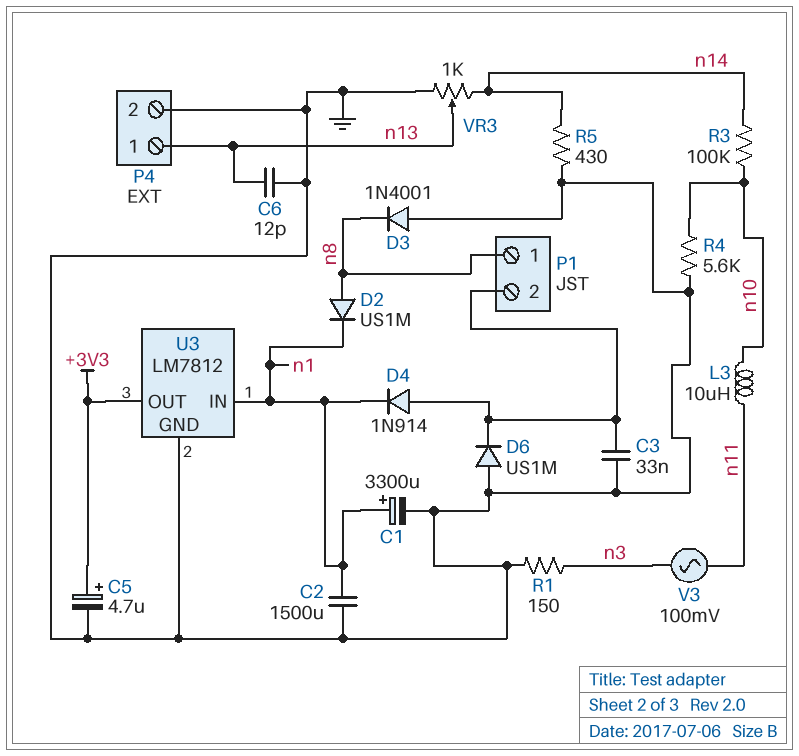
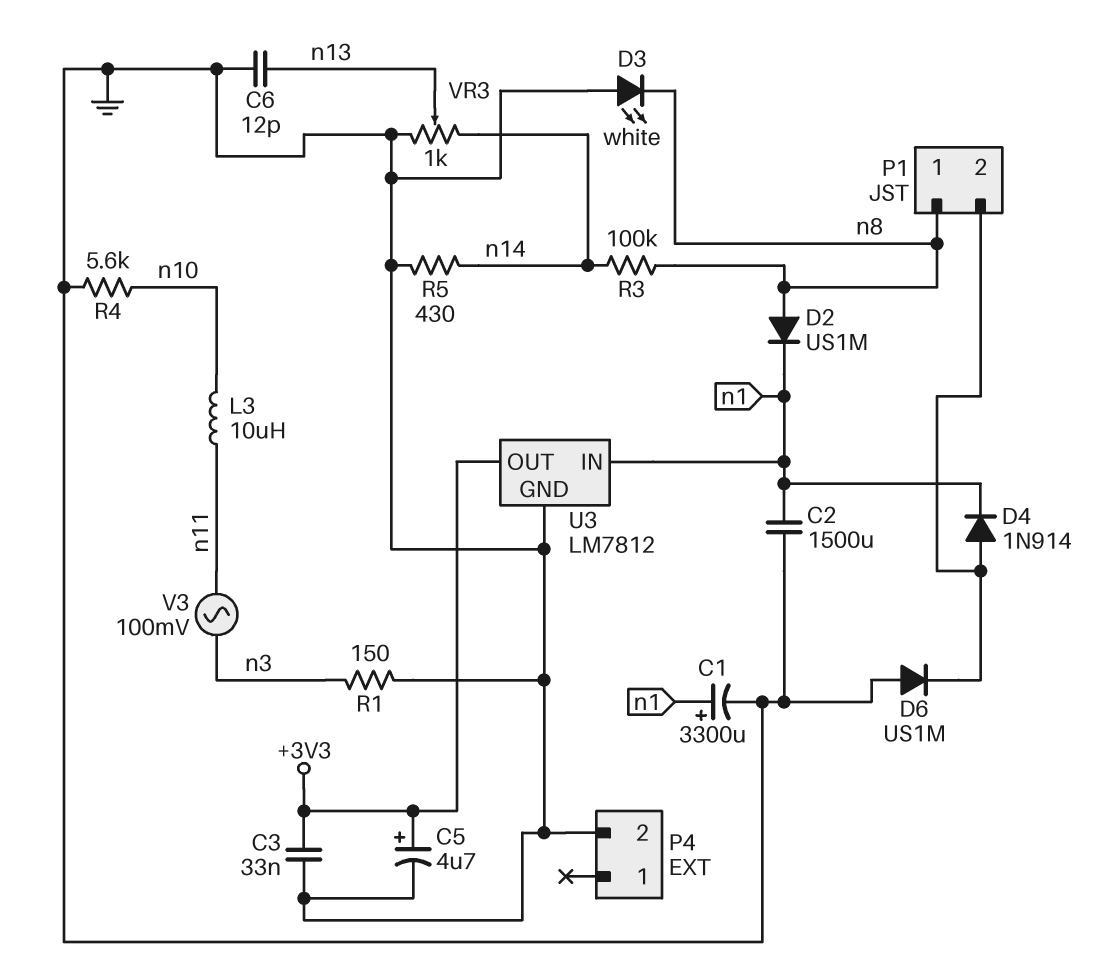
C3: 33nF (GND, P1/2) -> 33nF (+3V3, GND)
D3: diode 1N4001 (A GND, K n8) -> LED white (A GND, K n8)
P4 pin 1: n13 -> none
R3: 100k (n10, n14) -> 100k (n8, n14)

